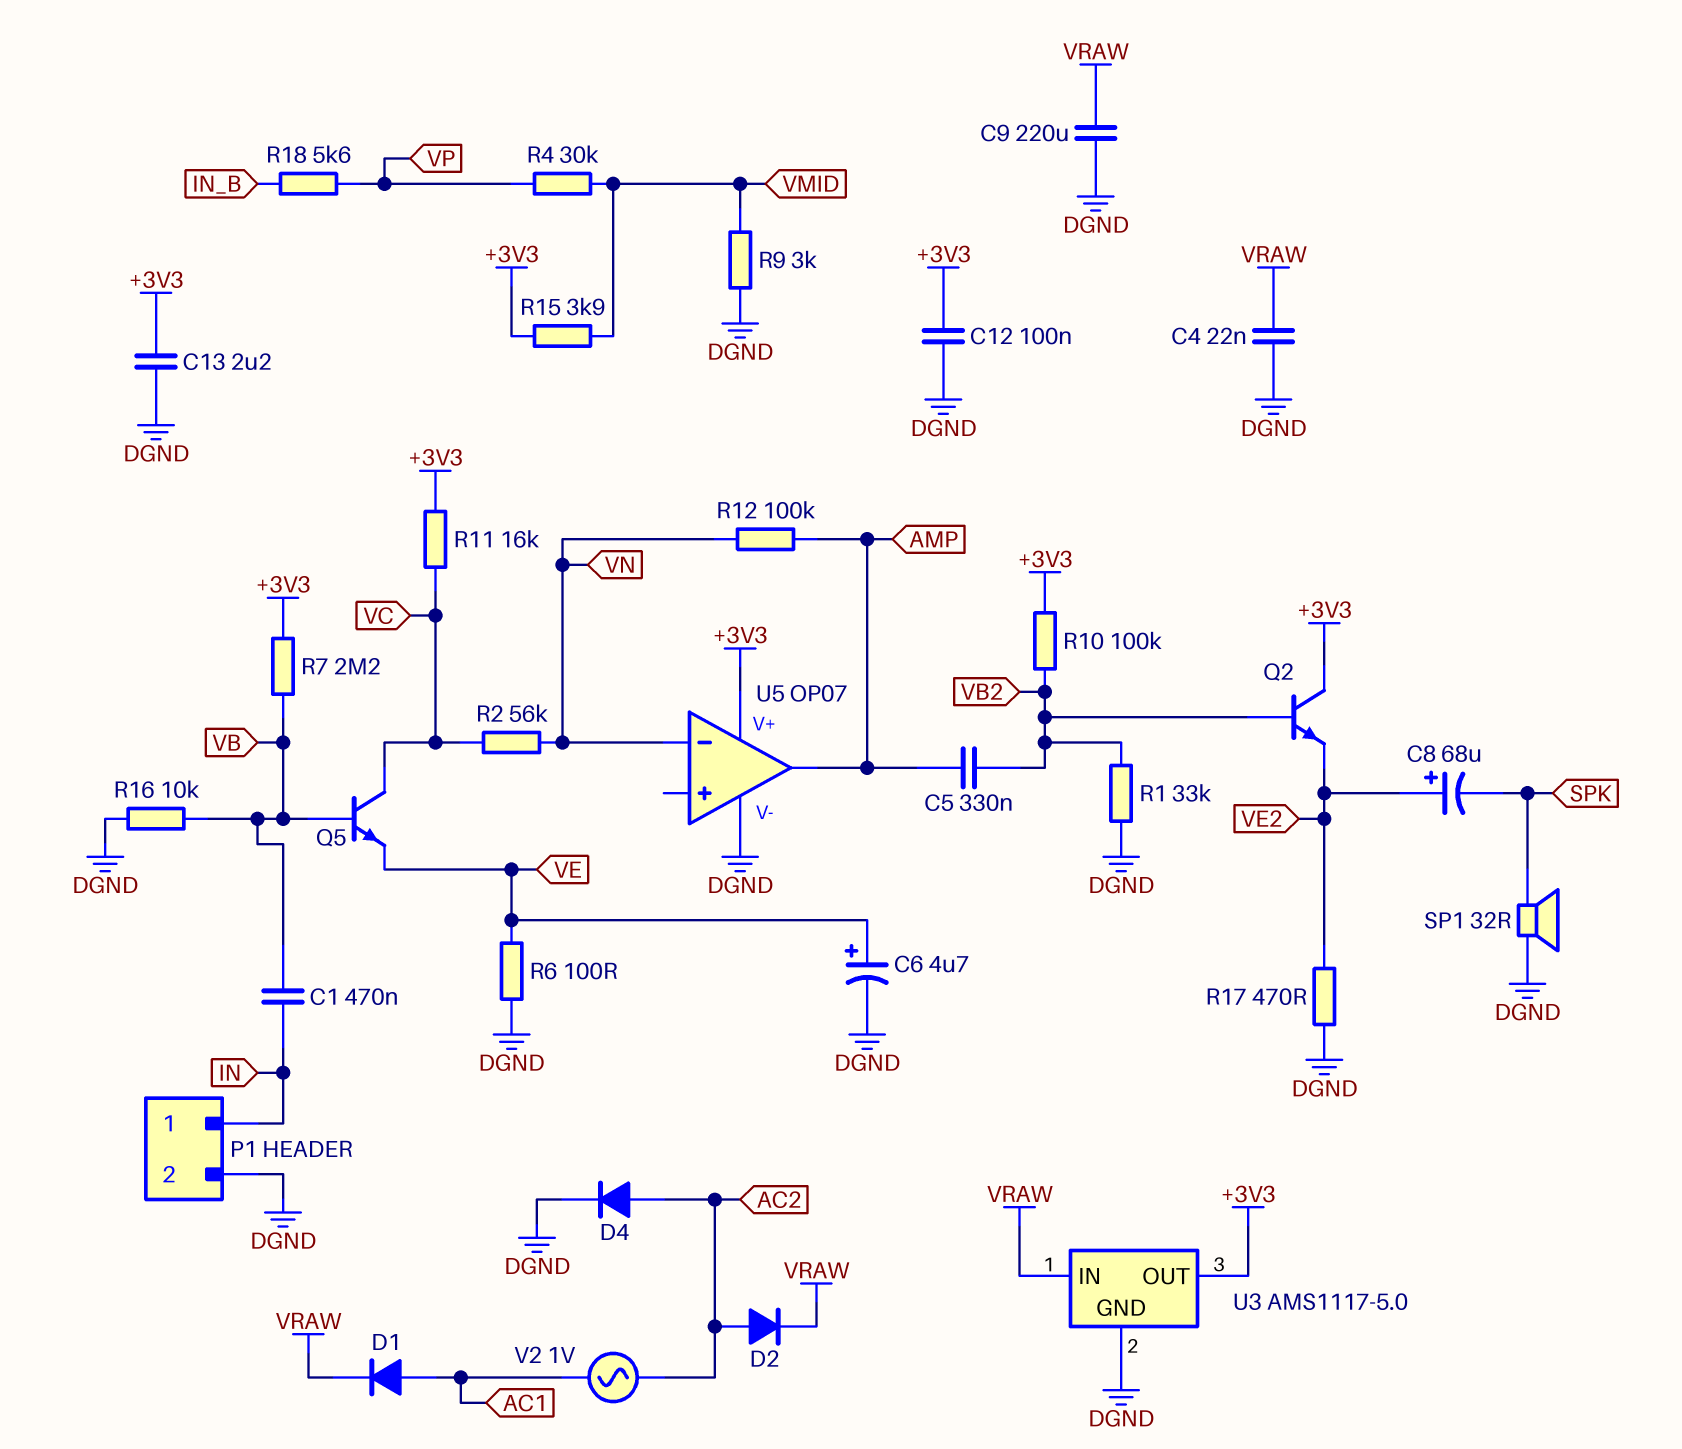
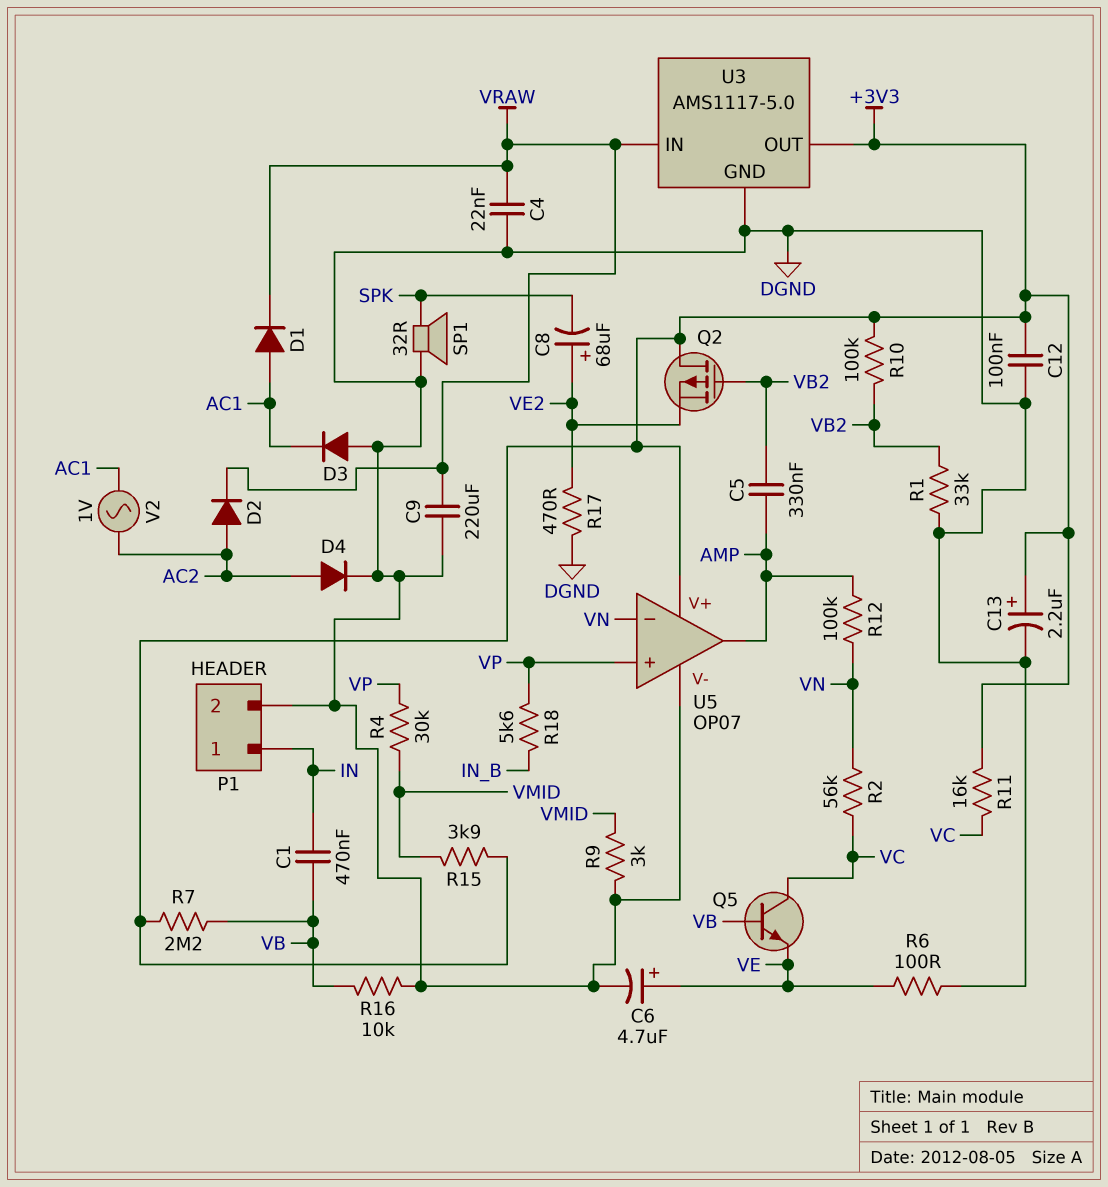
C13: 2.2uF (+3V3, DGND) -> 2.2uF (plus +3V3, minus DGND)
D3: none -> diode (A DGND, K AC1)
Q2: NPN (B VB2, C +3V3, E VE2) -> PMOS (G VB2, D +3V3, S VE2)
U5 pin in+: none -> VP

